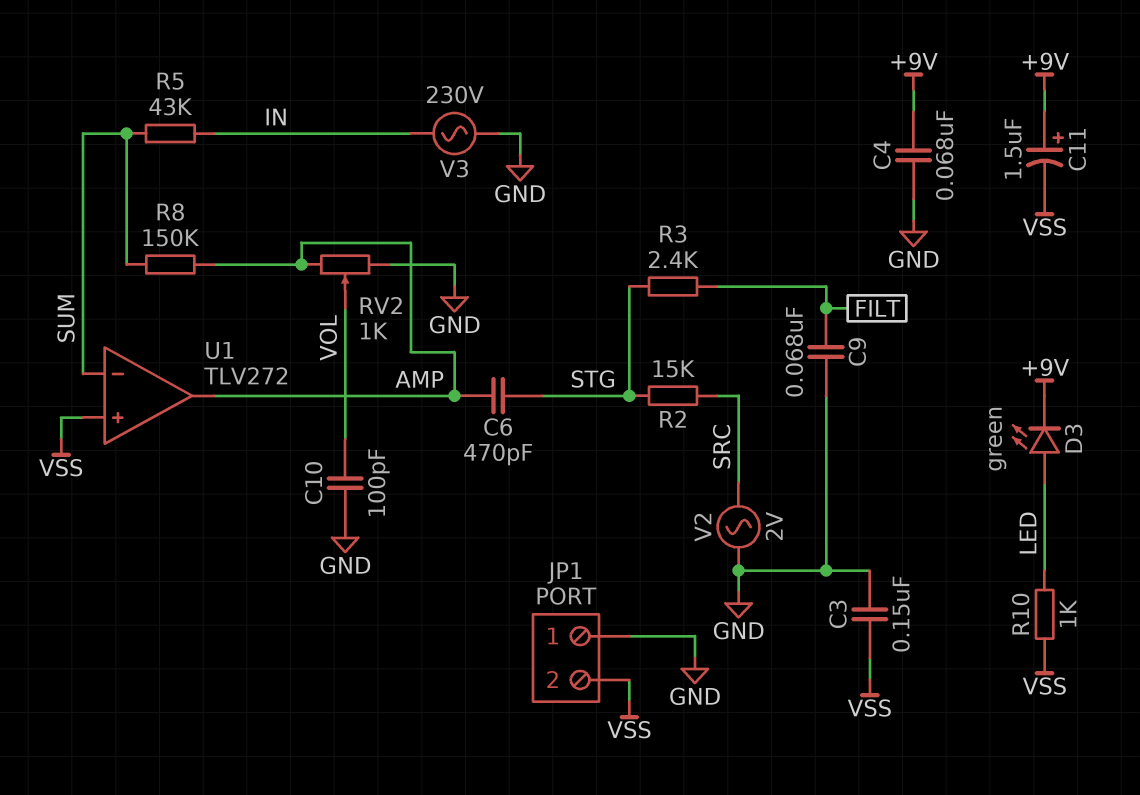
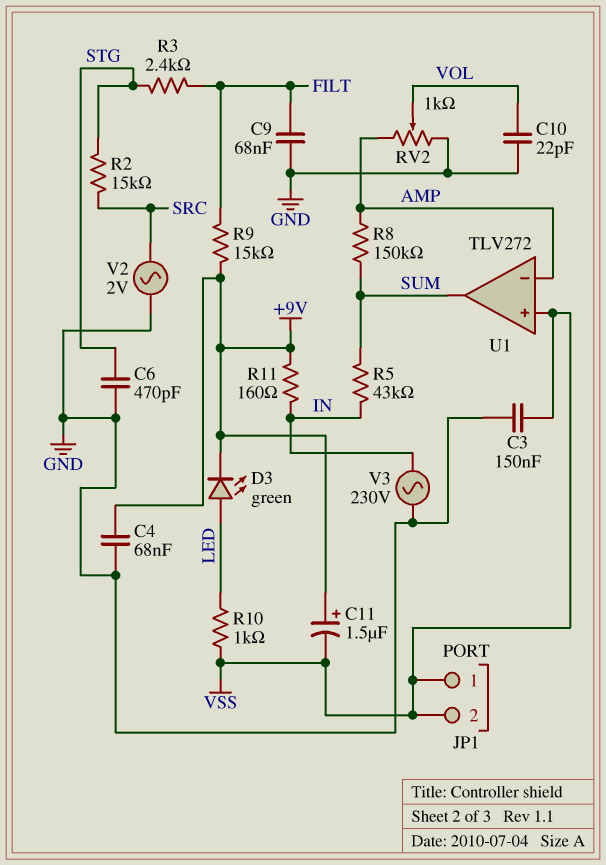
C6: 470pF (AMP, STG) -> 470pF (GND, STG)
C10: 100pF (GND, VOL) -> 22pF (GND, VOL)
JP1 pin 1: GND -> VSS
R9: none -> 15k (+9V, FILT)
R11: none -> 160 (+9V, IN)
U1 pin in-: SUM -> AMP
U1 pin out: AMP -> SUM

